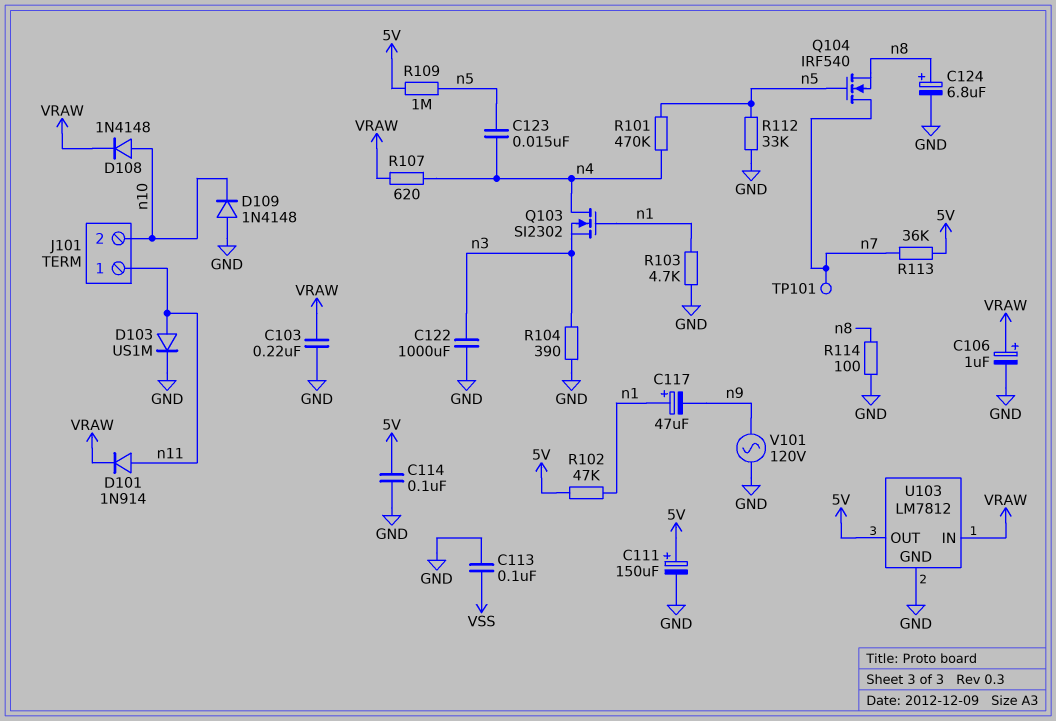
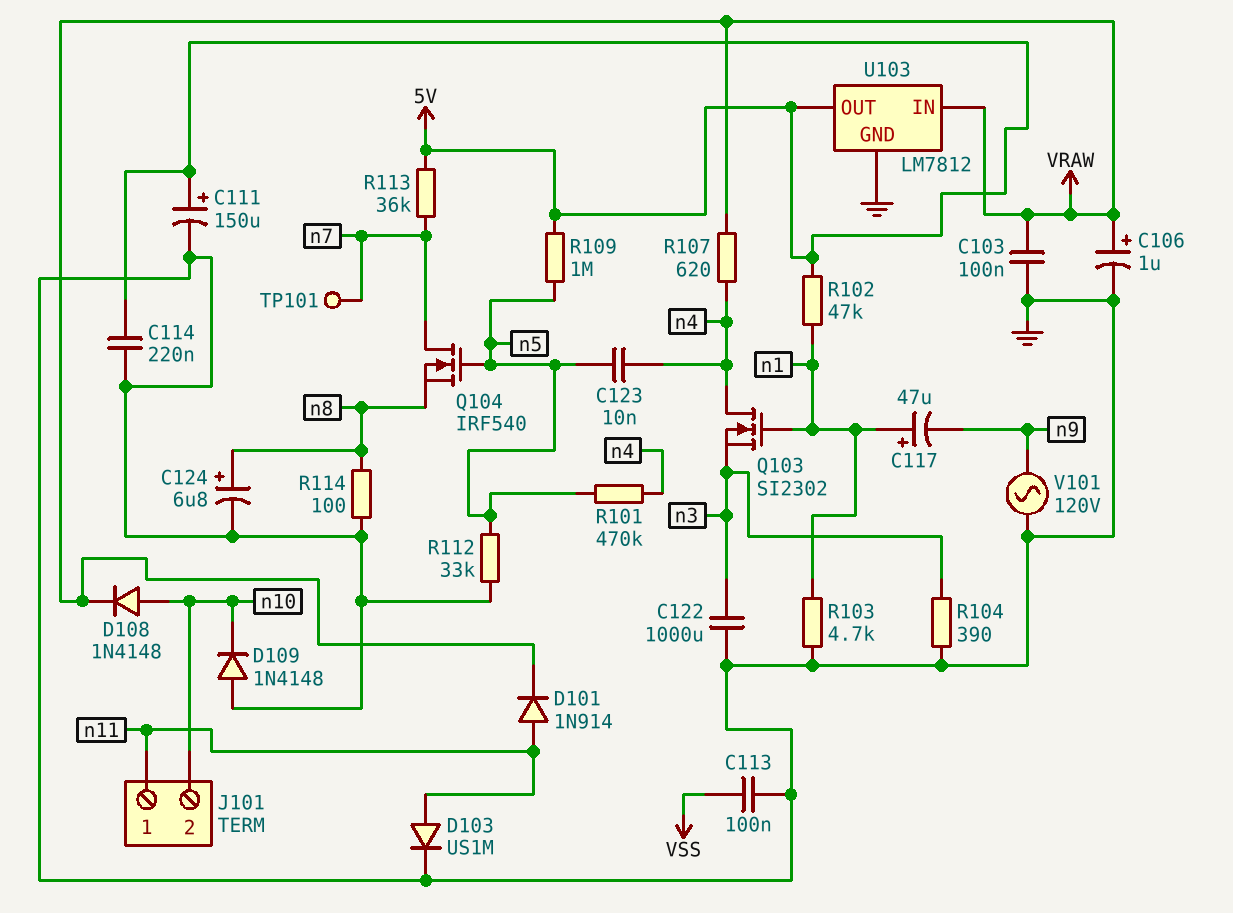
C103: 220nF (GND, VRAW) -> 100nF (GND, VRAW)
C114: 100nF (5V, GND) -> 220nF (5V, GND)
C123: 15nF (n4, n5) -> 10nF (n4, n5)

